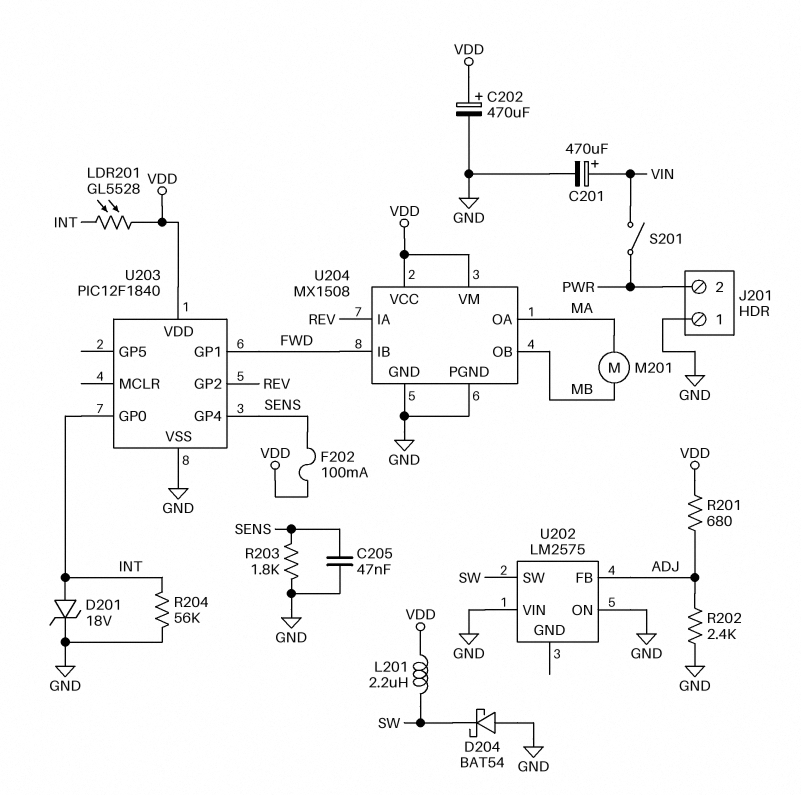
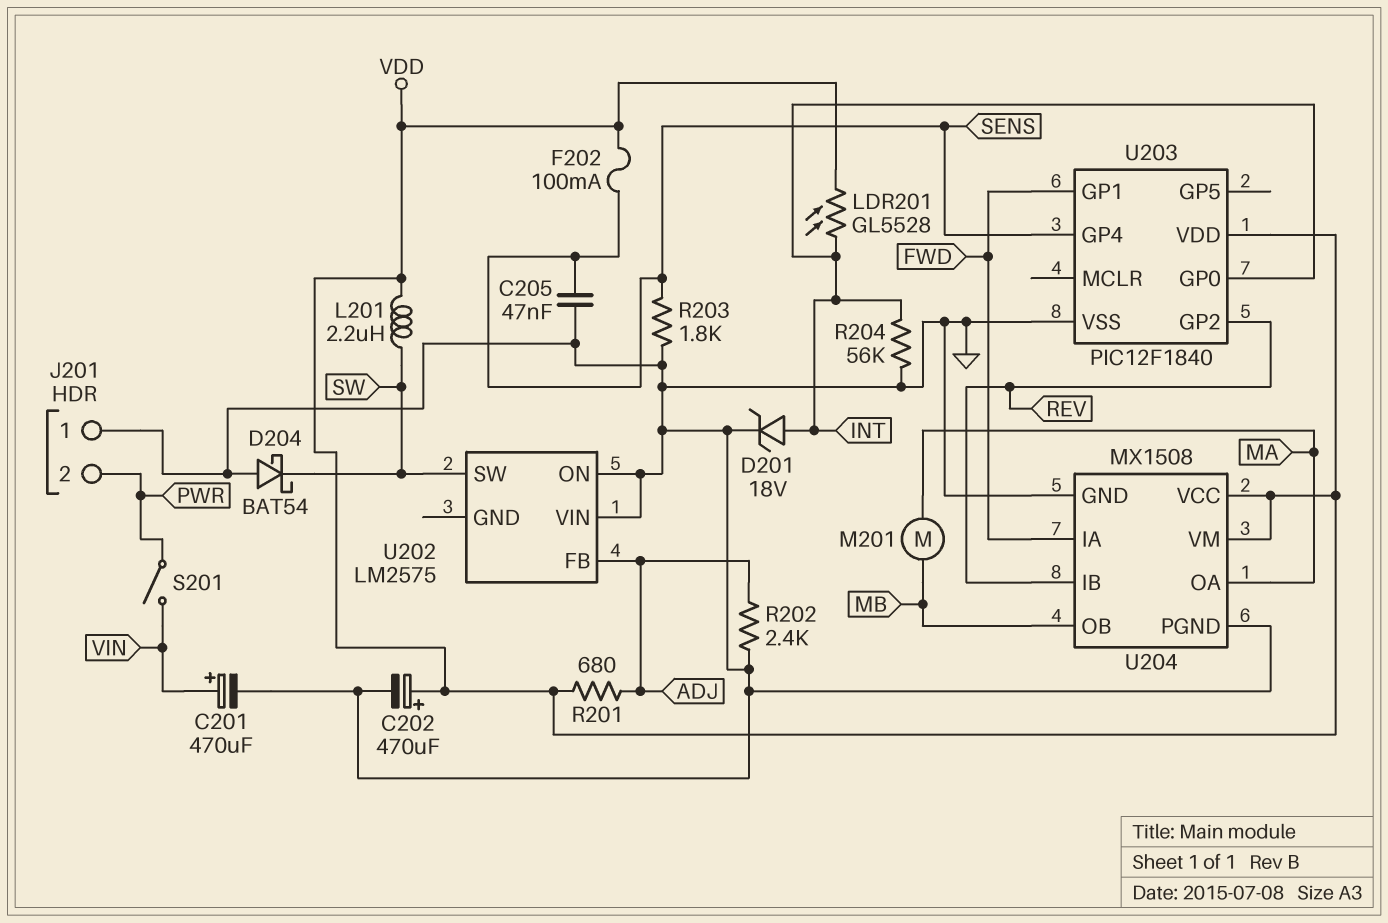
U204 pin IA: REV -> FWD
U204 pin IB: FWD -> REV

